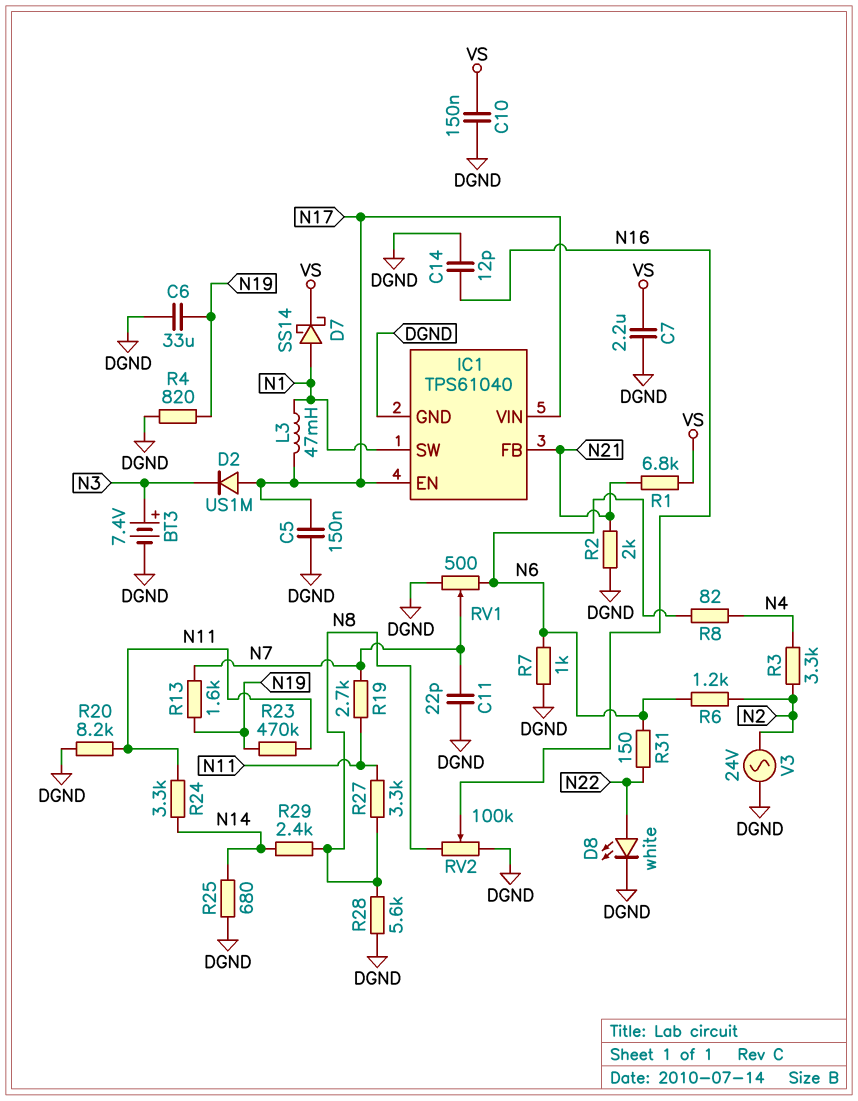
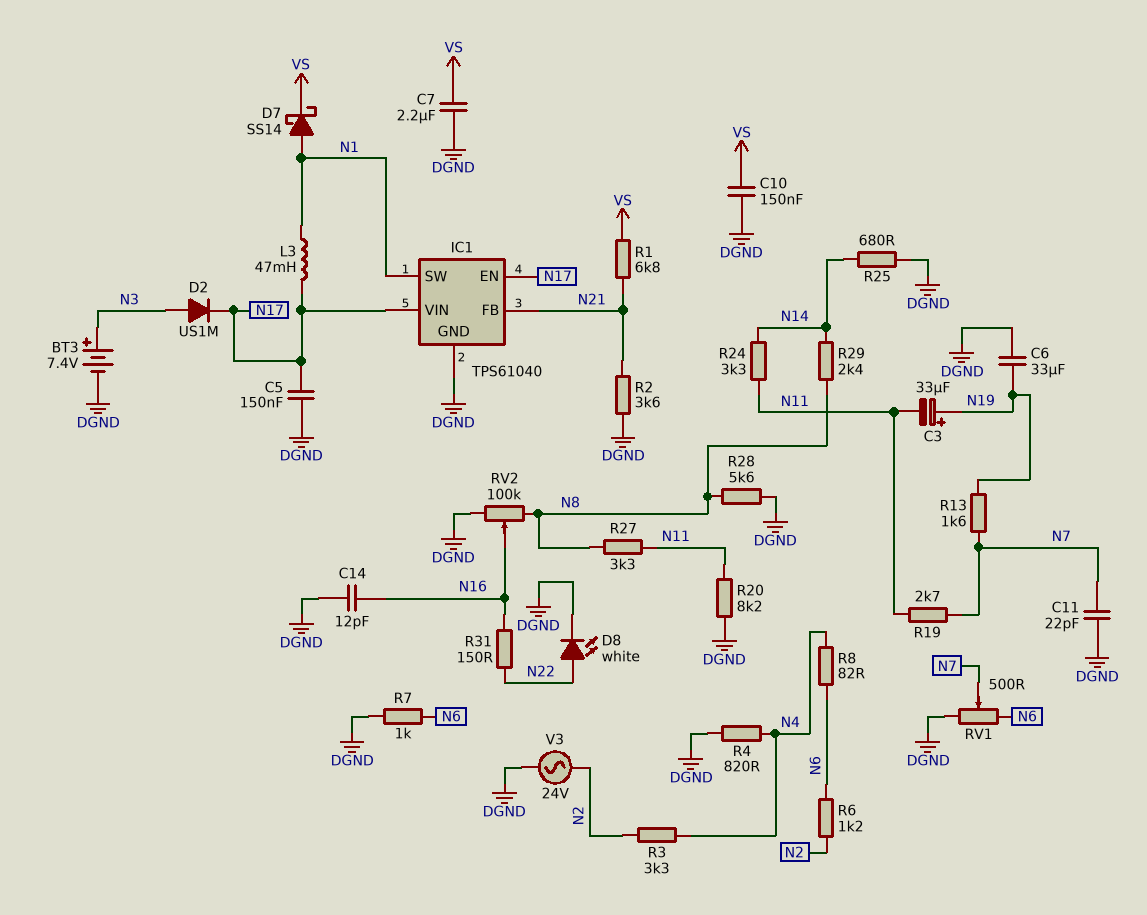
C3: none -> 33uF (plus N19, minus N11)
D2: diode US1M (A N17, K N3) -> diode US1M (A N3, K N17)
R2: 2k (DGND, N21) -> 3.6k (DGND, N21)
R4: 820 (DGND, N19) -> 820 (DGND, N4)
R23: 470k (N11, N19) -> none
R31: 150 (N6, N22) -> 150 (N16, N22)

